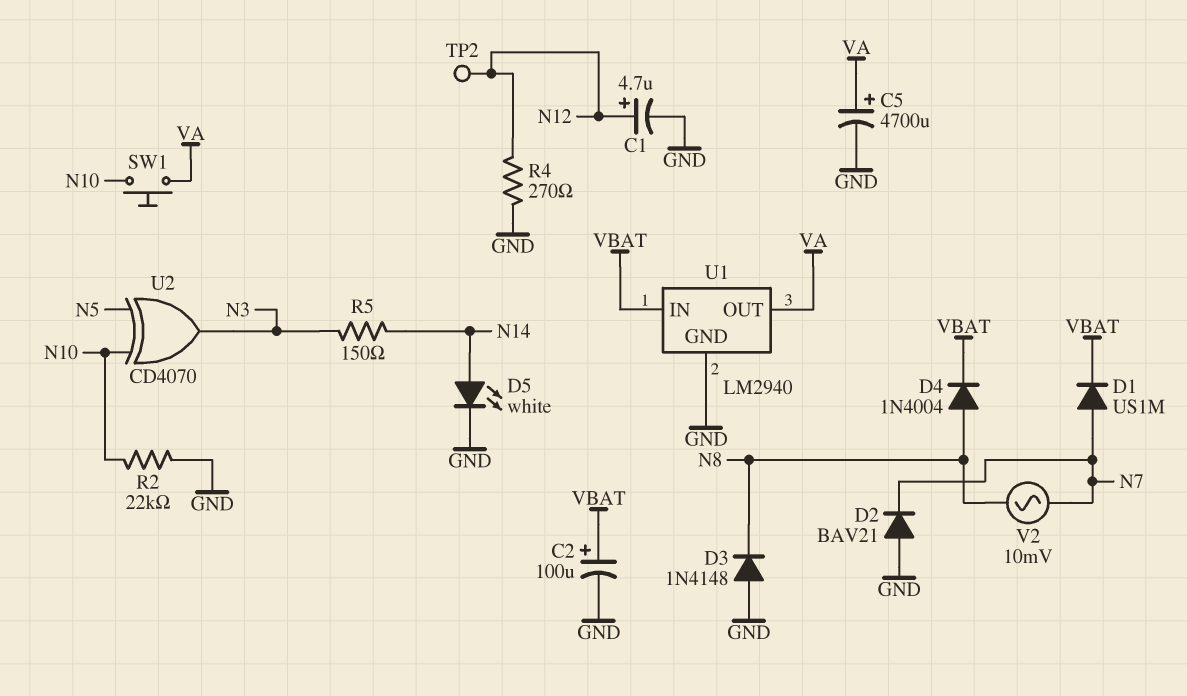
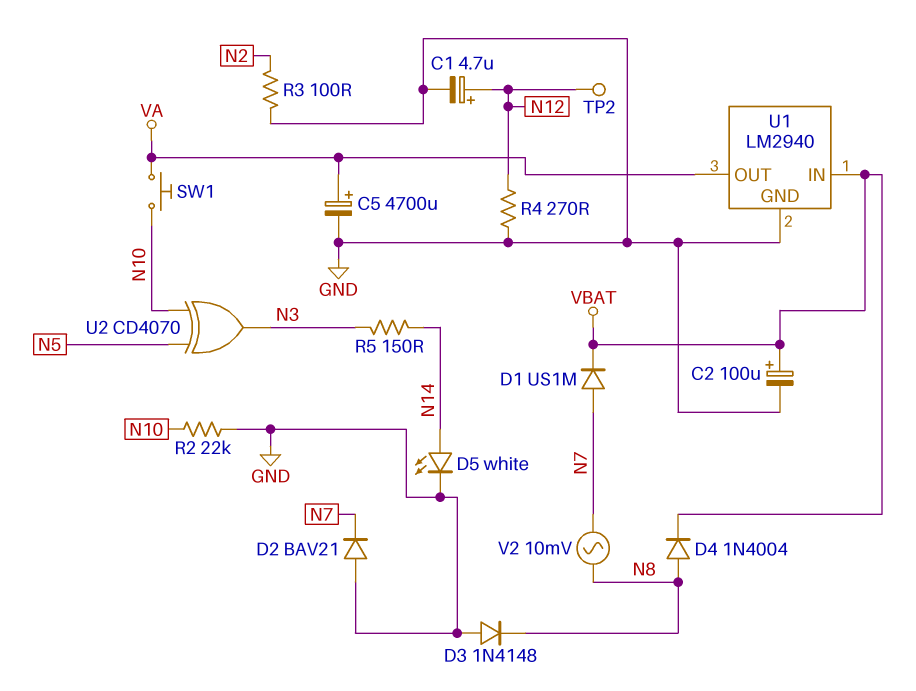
R3: none -> 100 (GND, N2)

